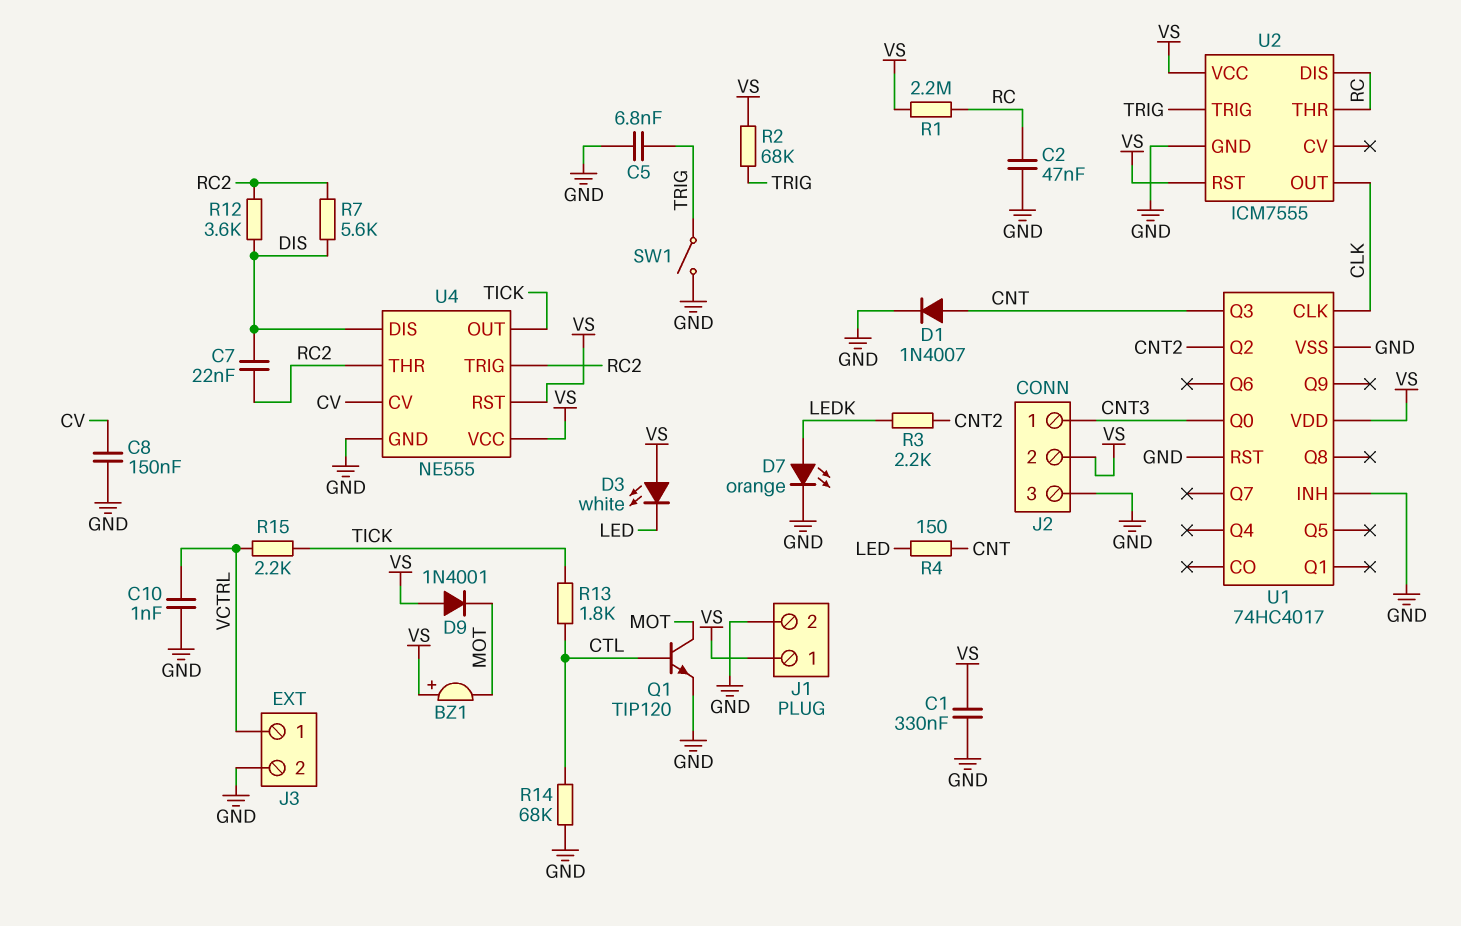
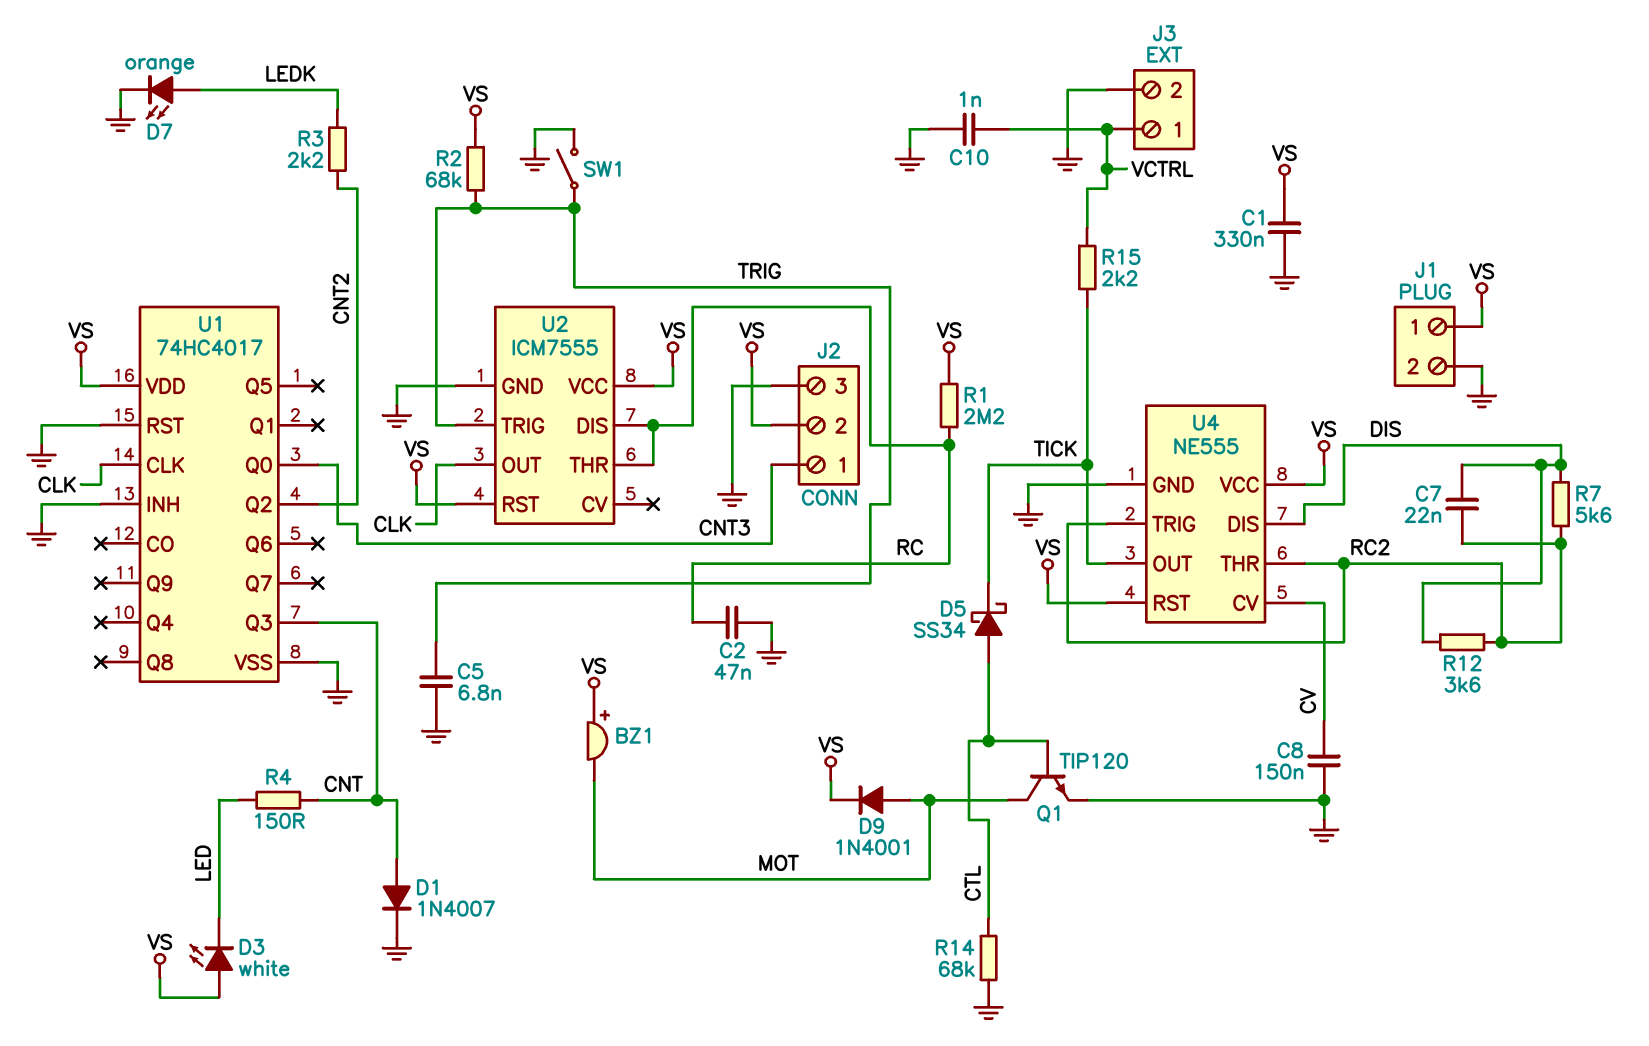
D5: none -> schottky SS34 (A CTL, K TICK)
D9: diode 1N4001 (A VS, K MOT) -> diode 1N4001 (A MOT, K VS)
R13: 1.8k (CTL, TICK) -> none

